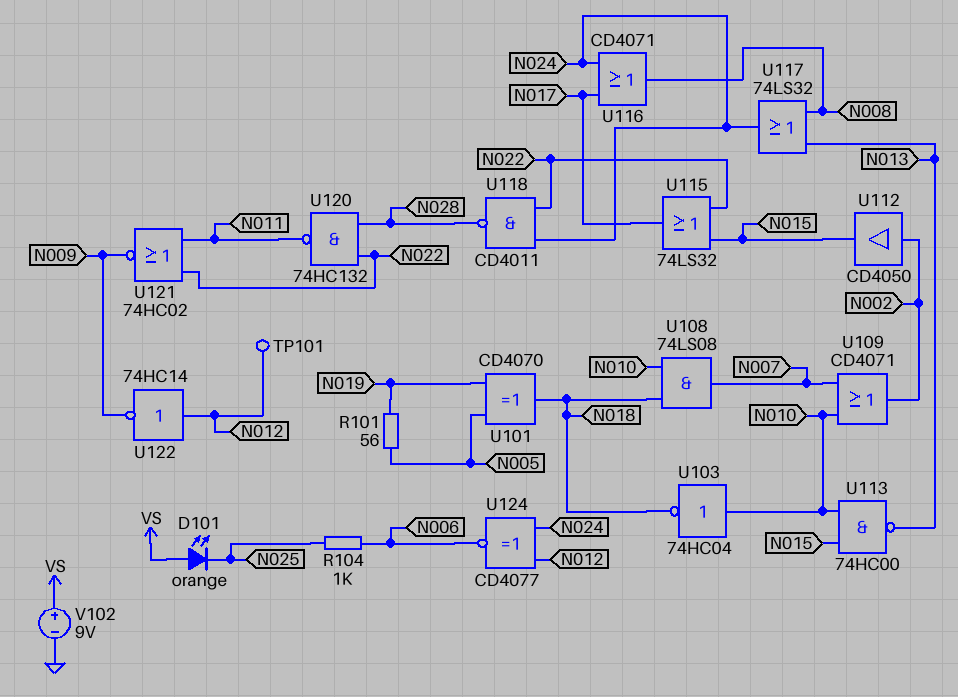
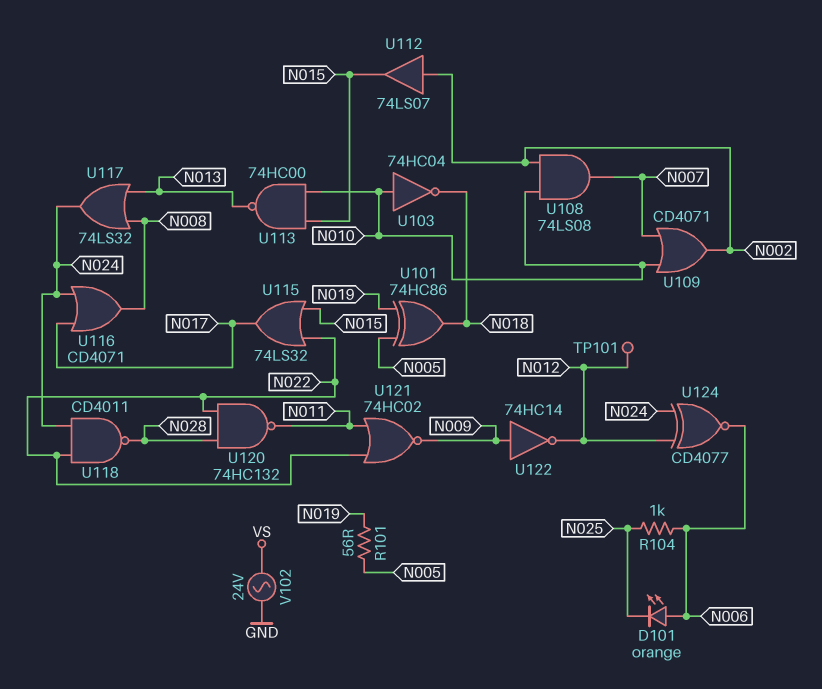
D101: LED orange (A VS, K N025) -> LED orange (A N006, K N025)
U101: XOR CD4070 (in N005, in N019, out N018) -> XOR 74HC86 (in N005, in N019, out N018)
U108: AND 74LS08 (in N010, in N018, out N007) -> AND 74LS08 (in N002, in N010, out N007)
U112: buffer CD4050 (in N002, out N015) -> buffer 74LS07 (in N002, out N015)
U122: NOT 74HC14 (in N012, out N009) -> NOT 74HC14 (in N009, out N012)
V102: 9V (plus VS, minus GND) -> AC 24V (GND, VS)

